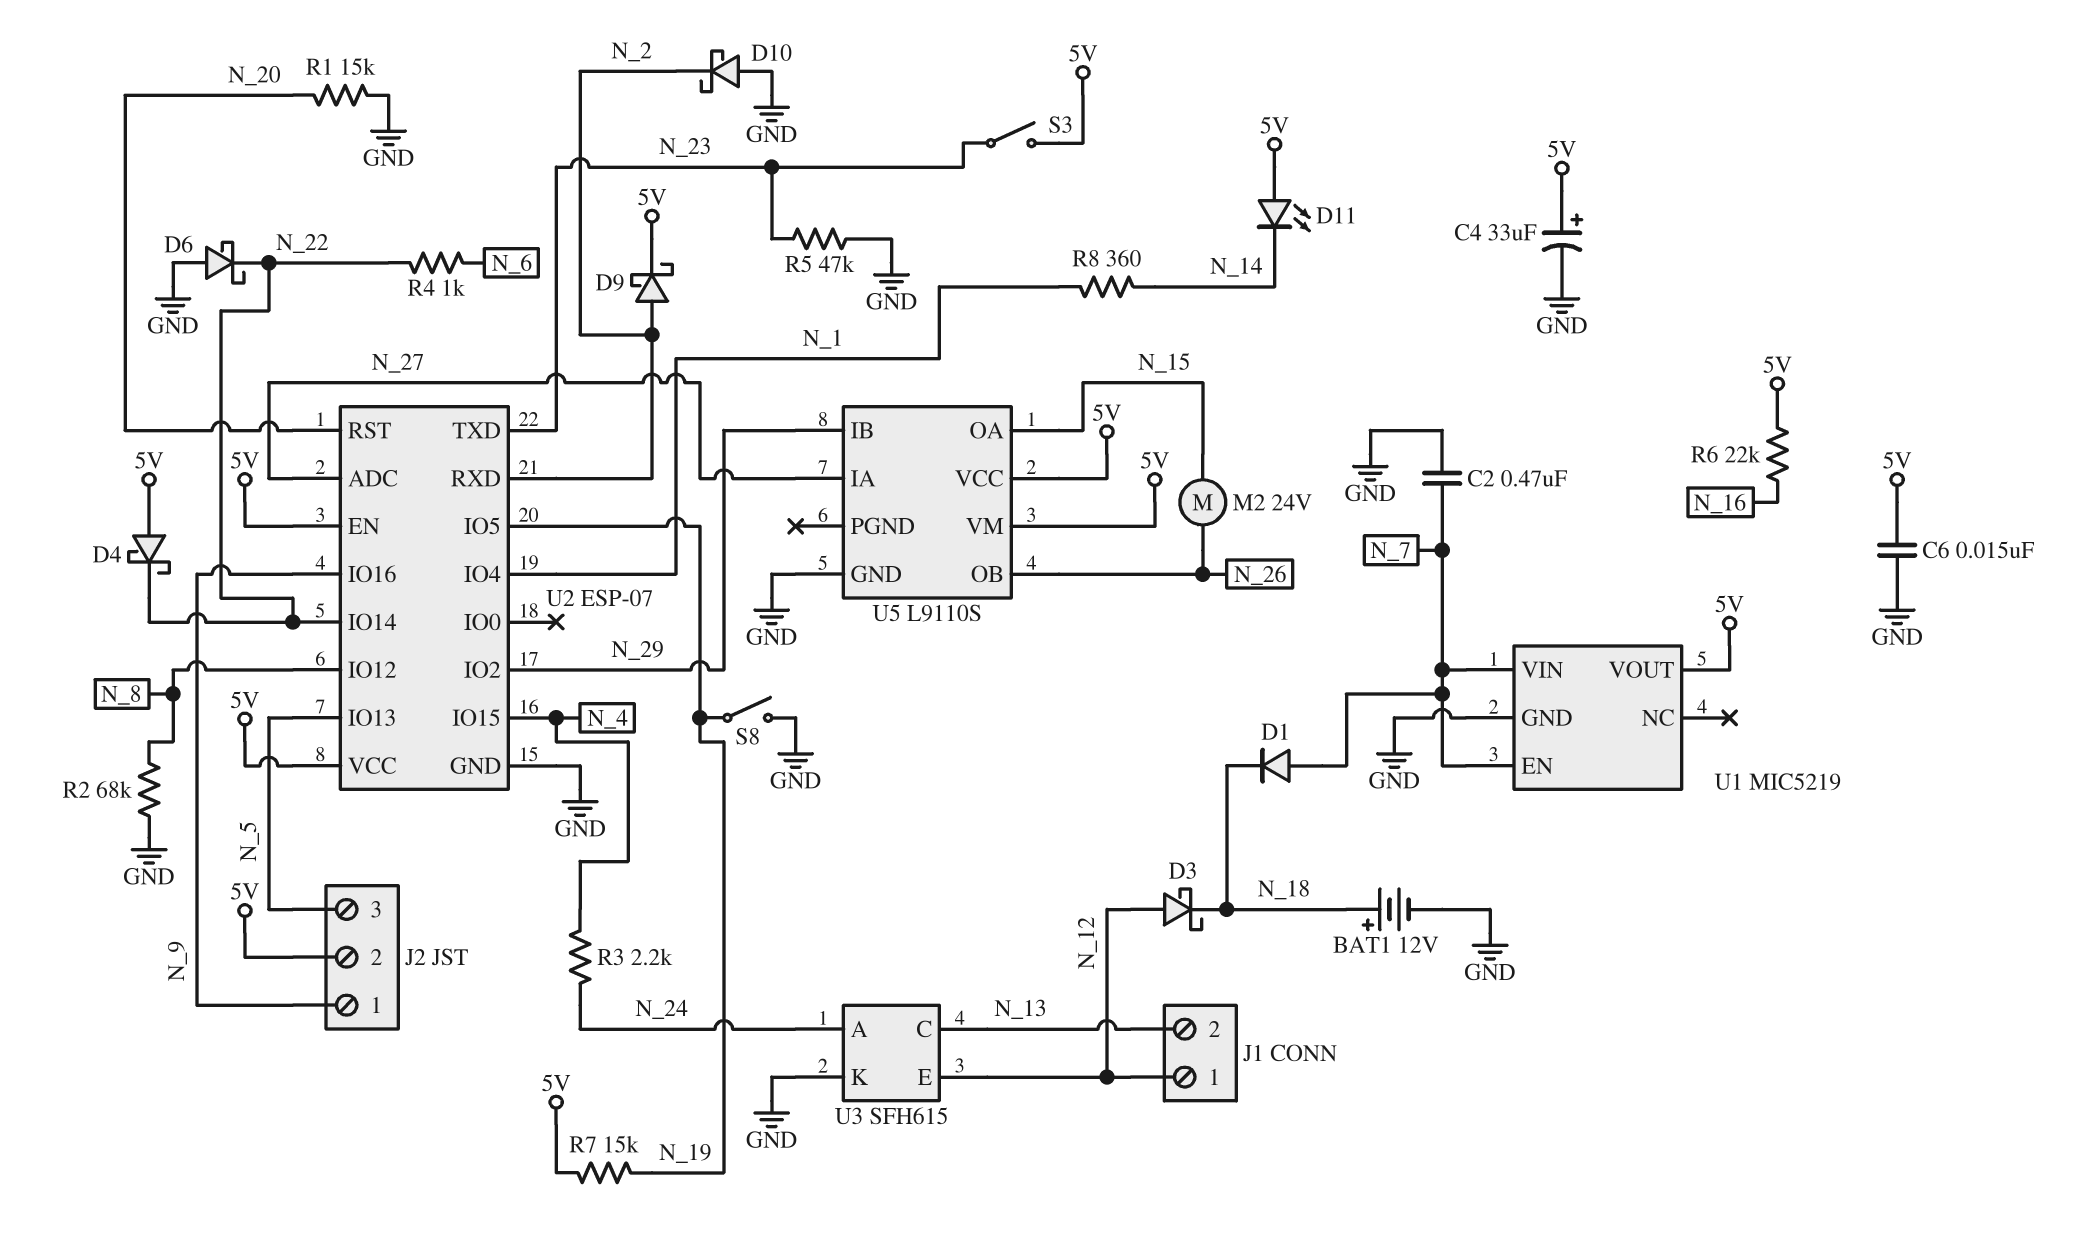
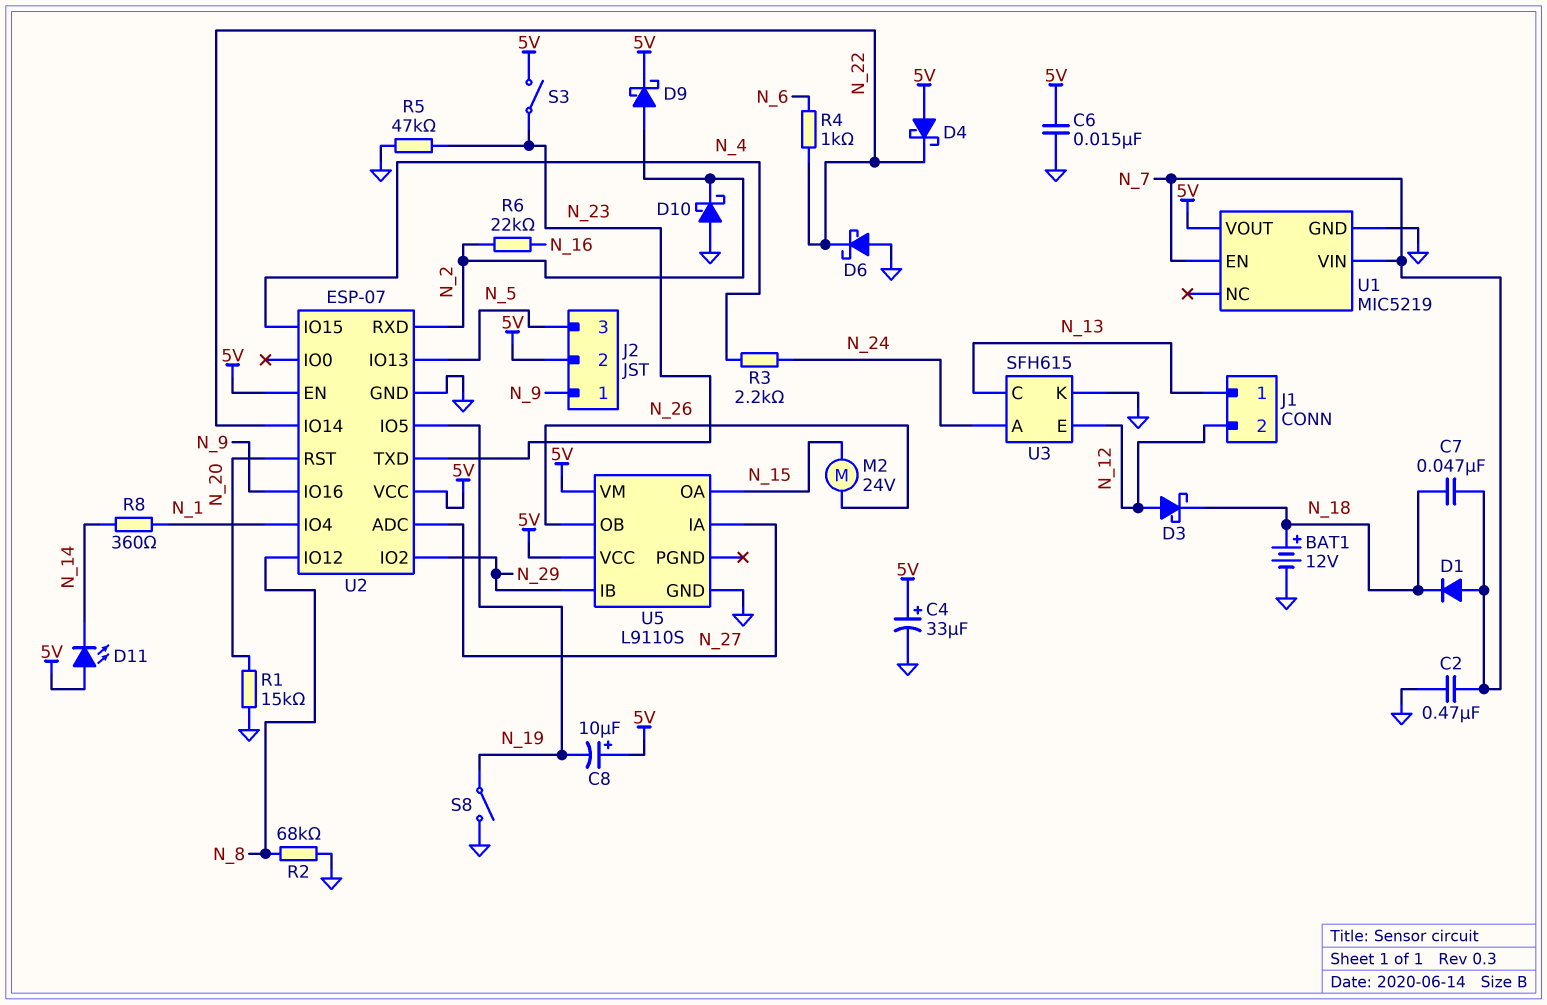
C7: none -> 47nF (N_7, N_18)
C8: none -> 10uF (plus 5V, minus N_19)
J1 pin 1: N_12 -> N_13
J1 pin 2: N_13 -> N_12
R6: 22k (5V, N_16) -> 22k (N_2, N_16)
R7: 15k (5V, N_19) -> none

